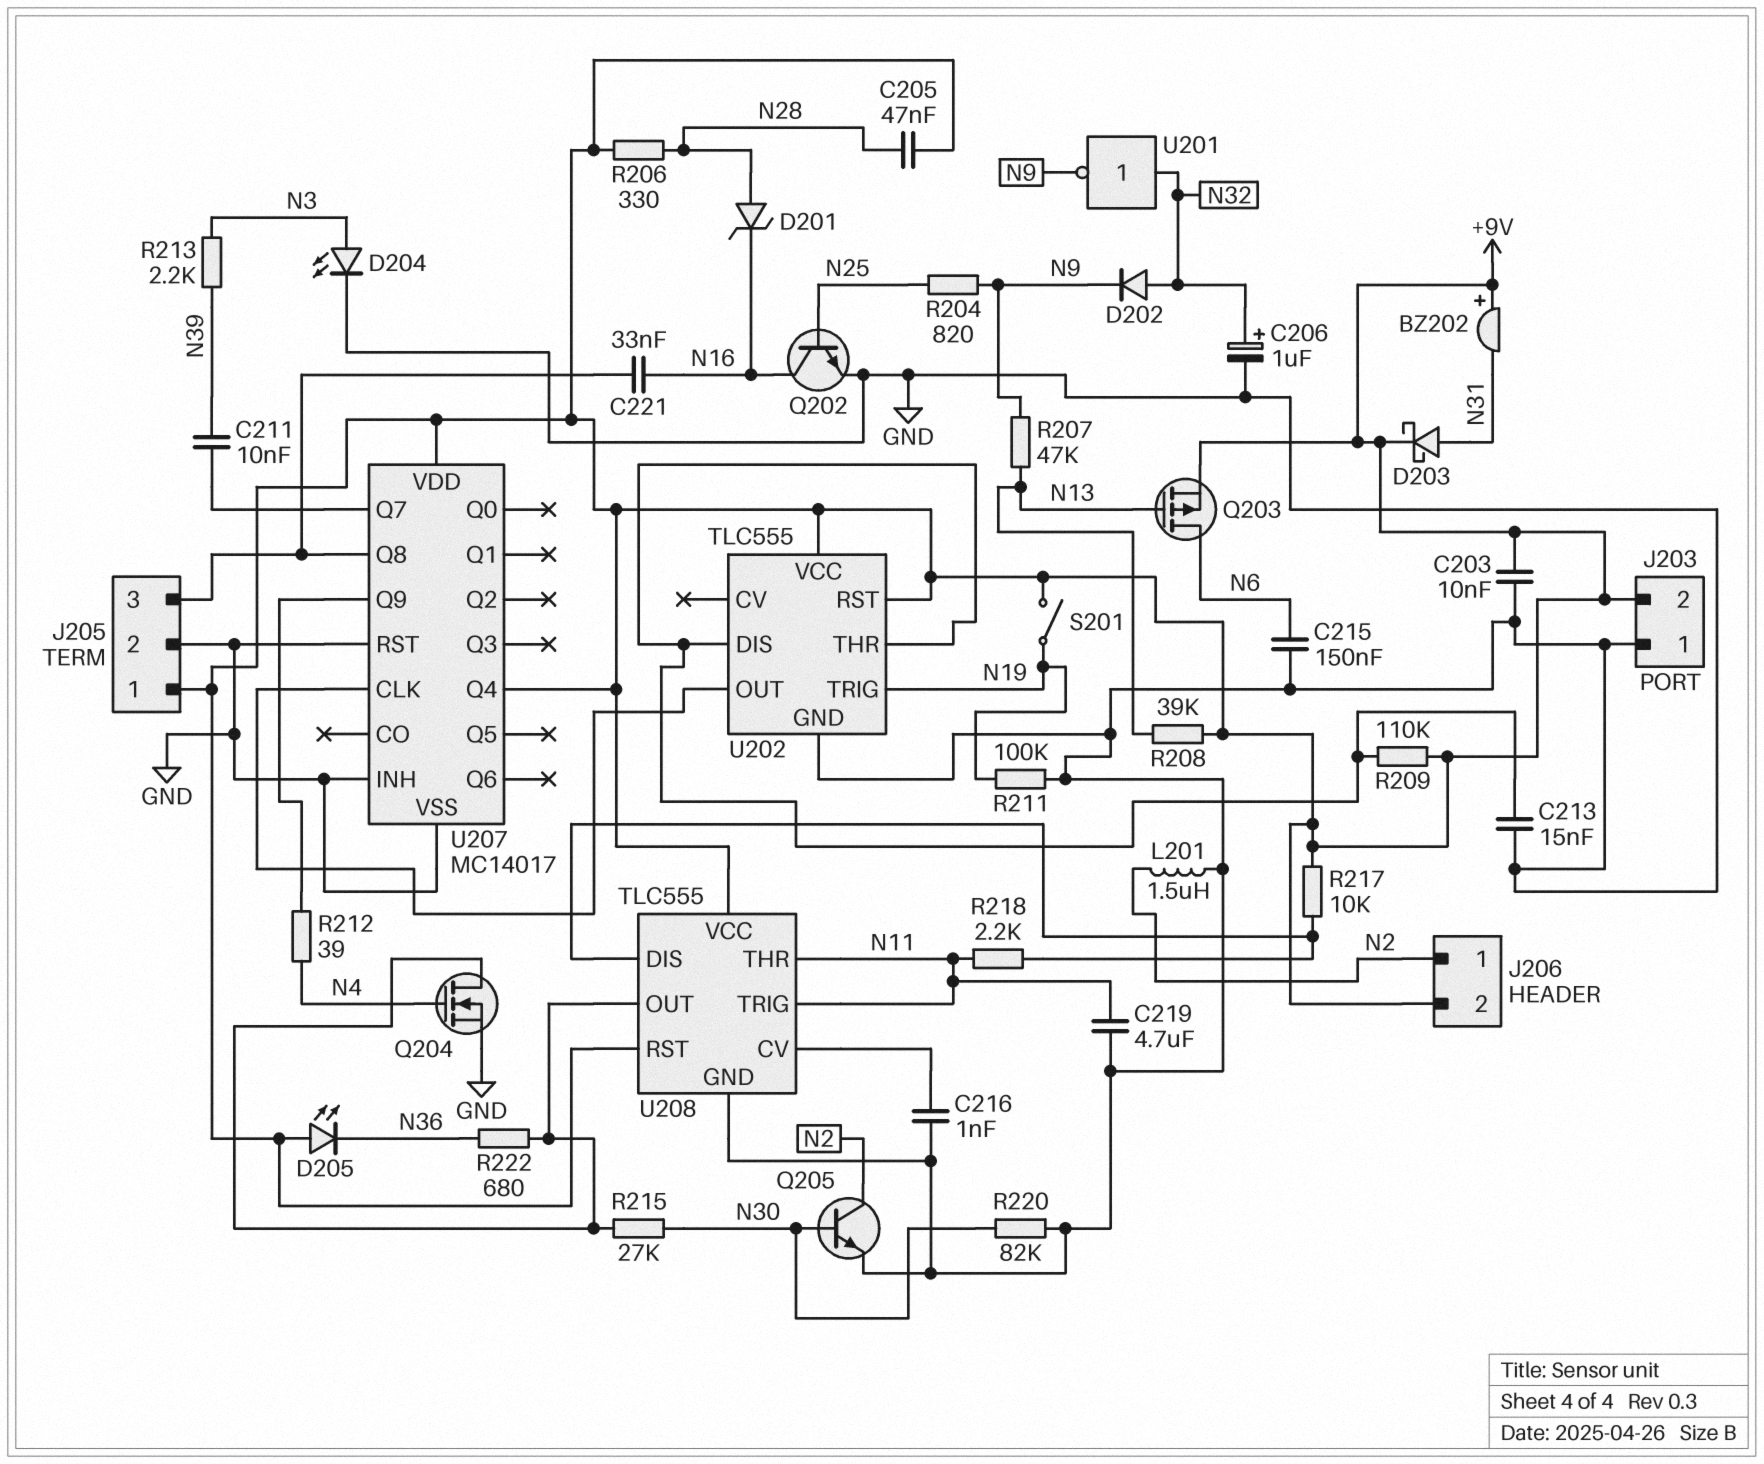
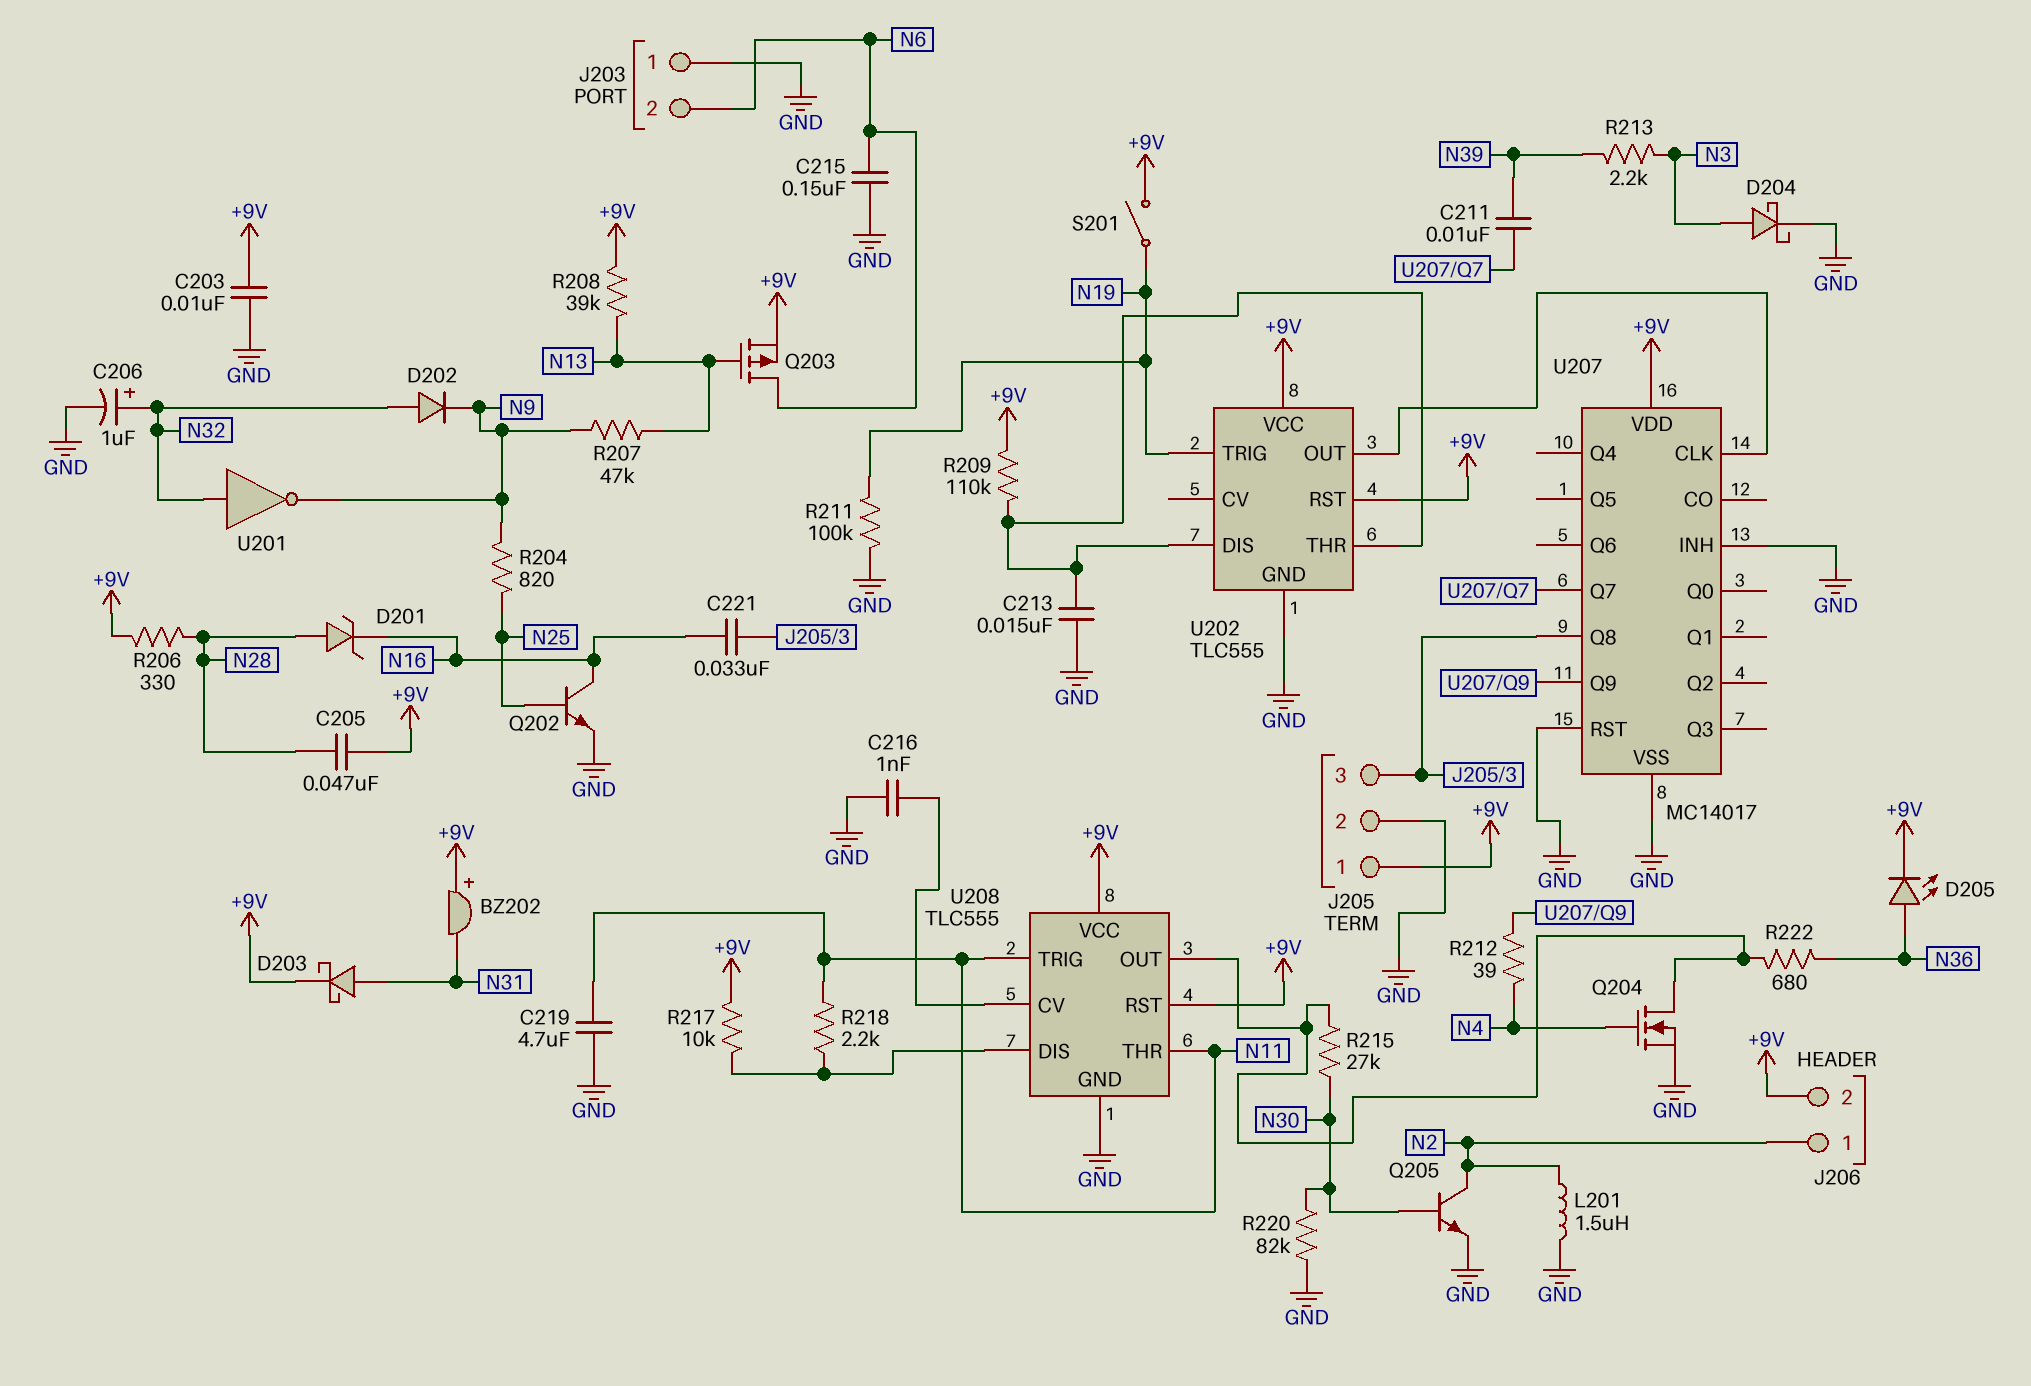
D204: LED (A N3, K GND) -> schottky (A N3, K GND)
D205: LED (A +9V, K N36) -> LED (A N36, K +9V)
J203 pin 2: +9V -> N6
U207 pin Q4: +9V -> none

